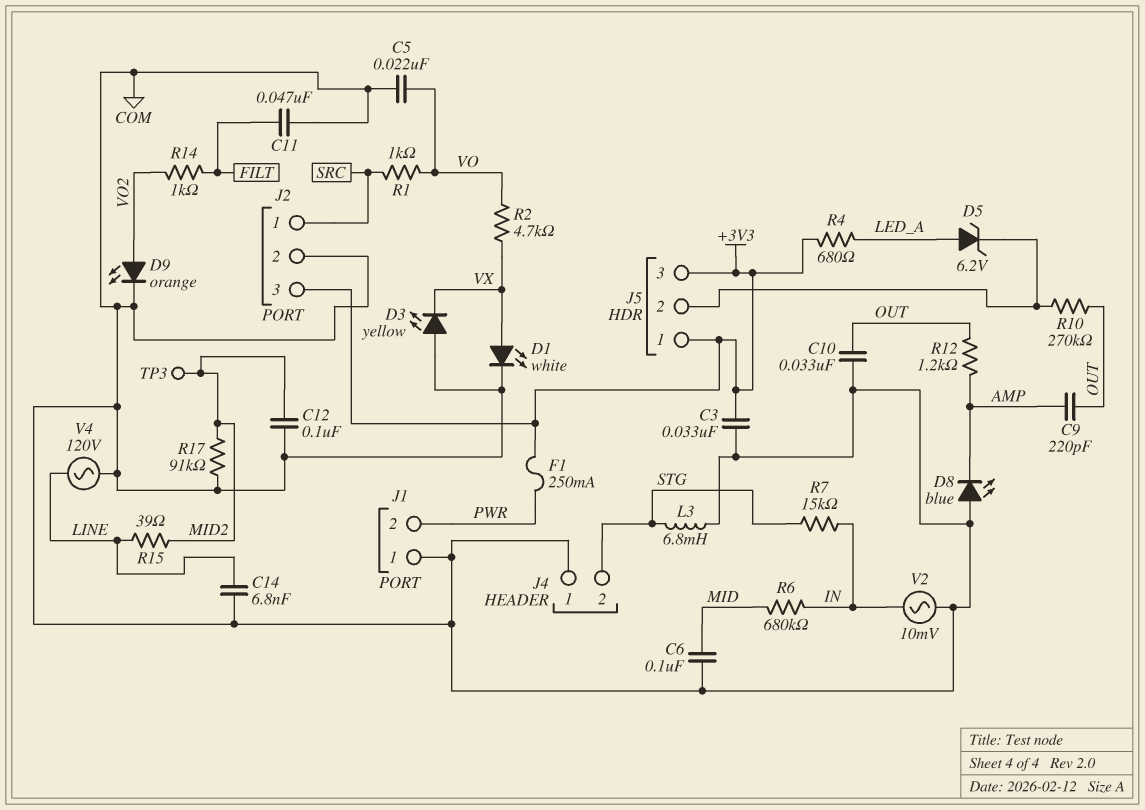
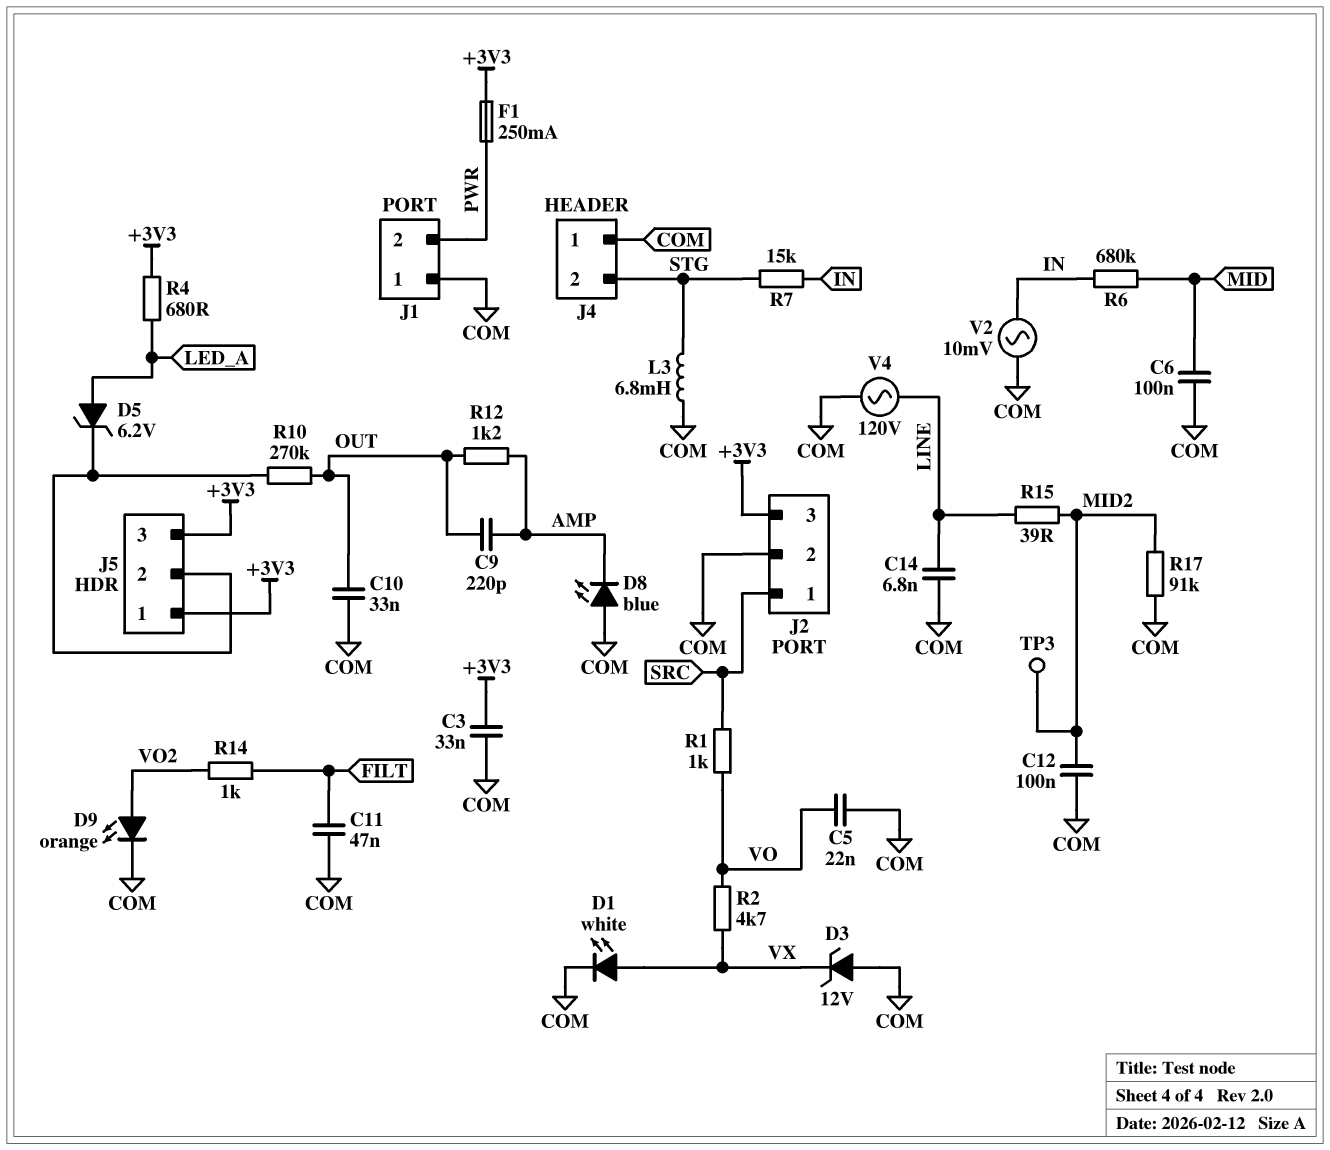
D3: LED yellow (A COM, K VX) -> zener 12V (A COM, K VX)

